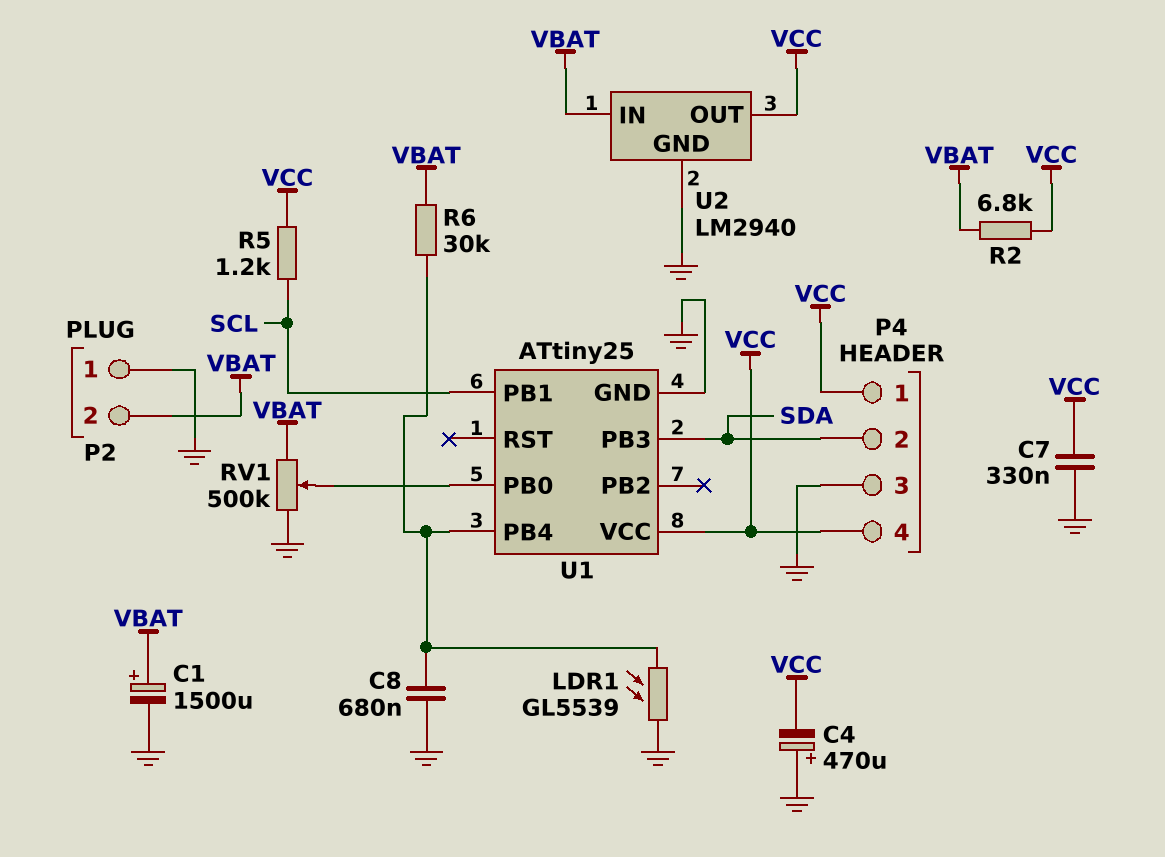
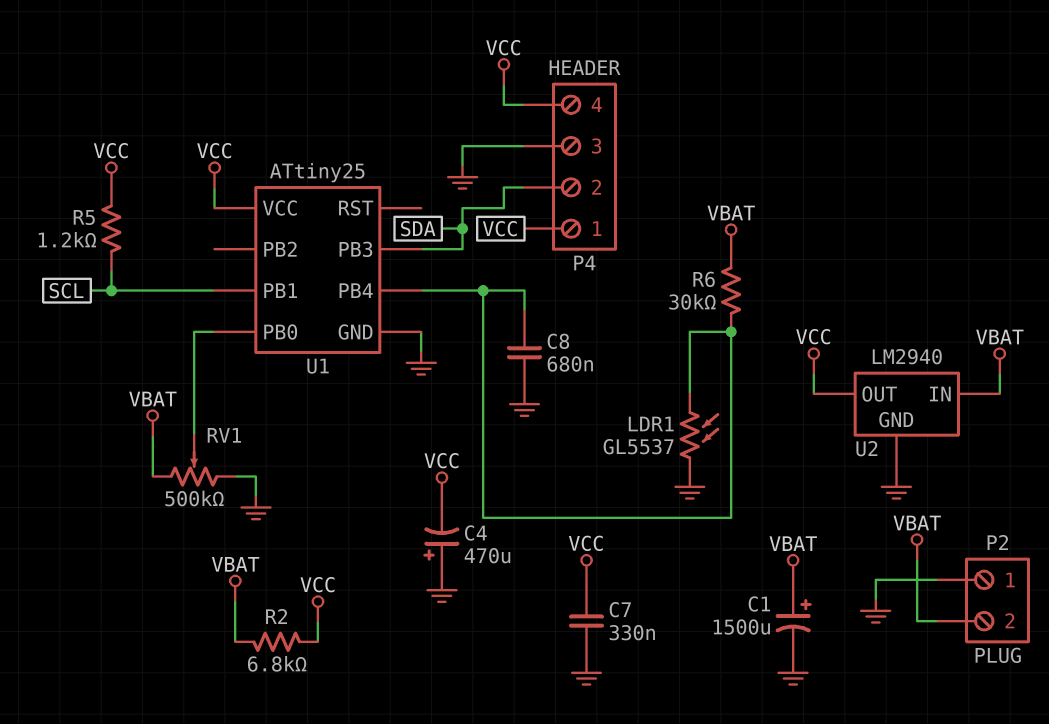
LDR1: GL5539 (GND, U1/PB4) -> GL5537 (GND, U1/PB4)

